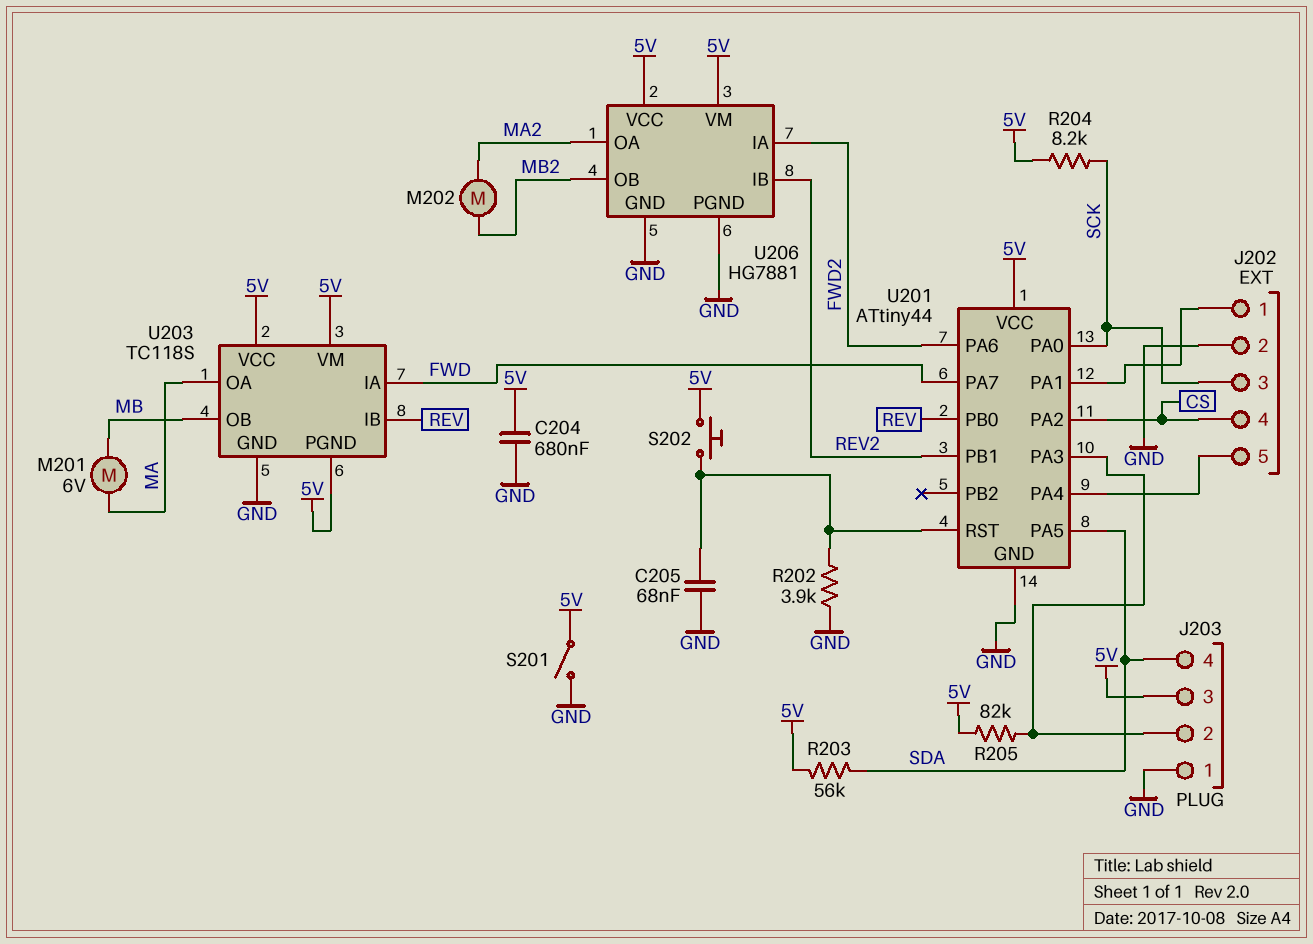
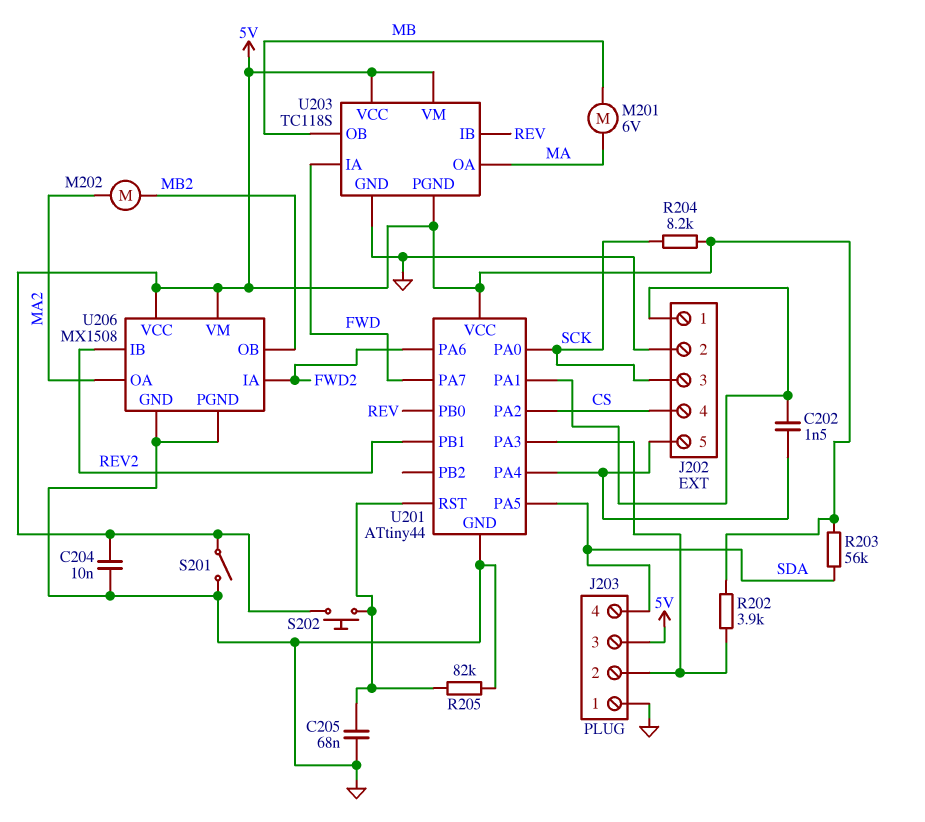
C202: none -> 1.5nF (J202/1, J202/5)
C204: 680nF (5V, GND) -> 10nF (5V, GND)
R202: 3.9k (GND, U201/RST) -> 3.9k (5V, J203/2)
R205: 82k (5V, J203/2) -> 82k (GND, U201/RST)
U206: HG7881 -> MX1508

